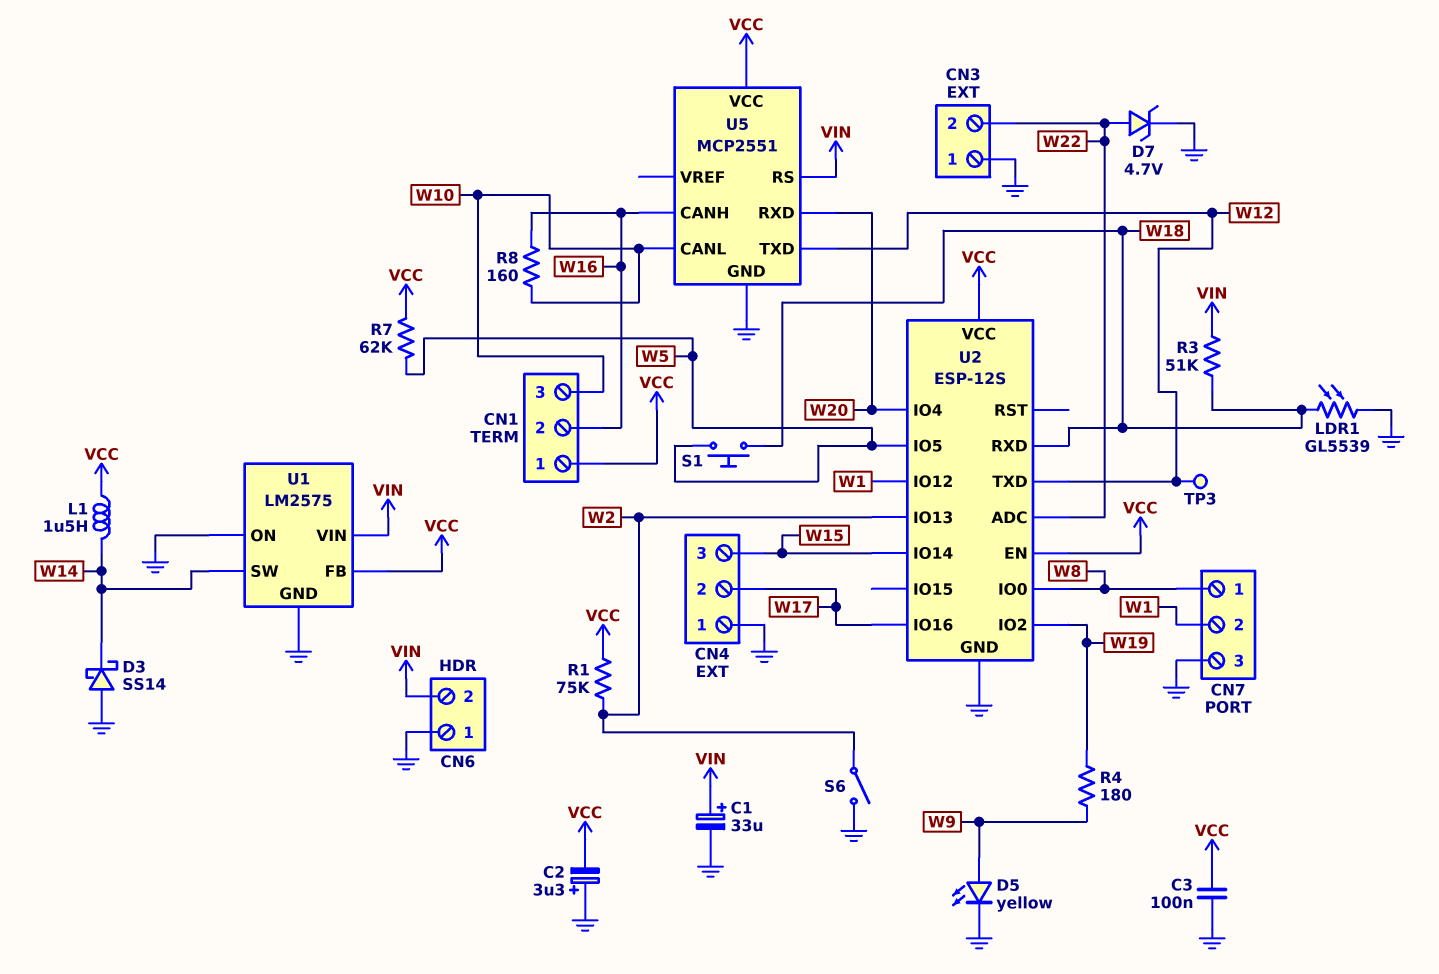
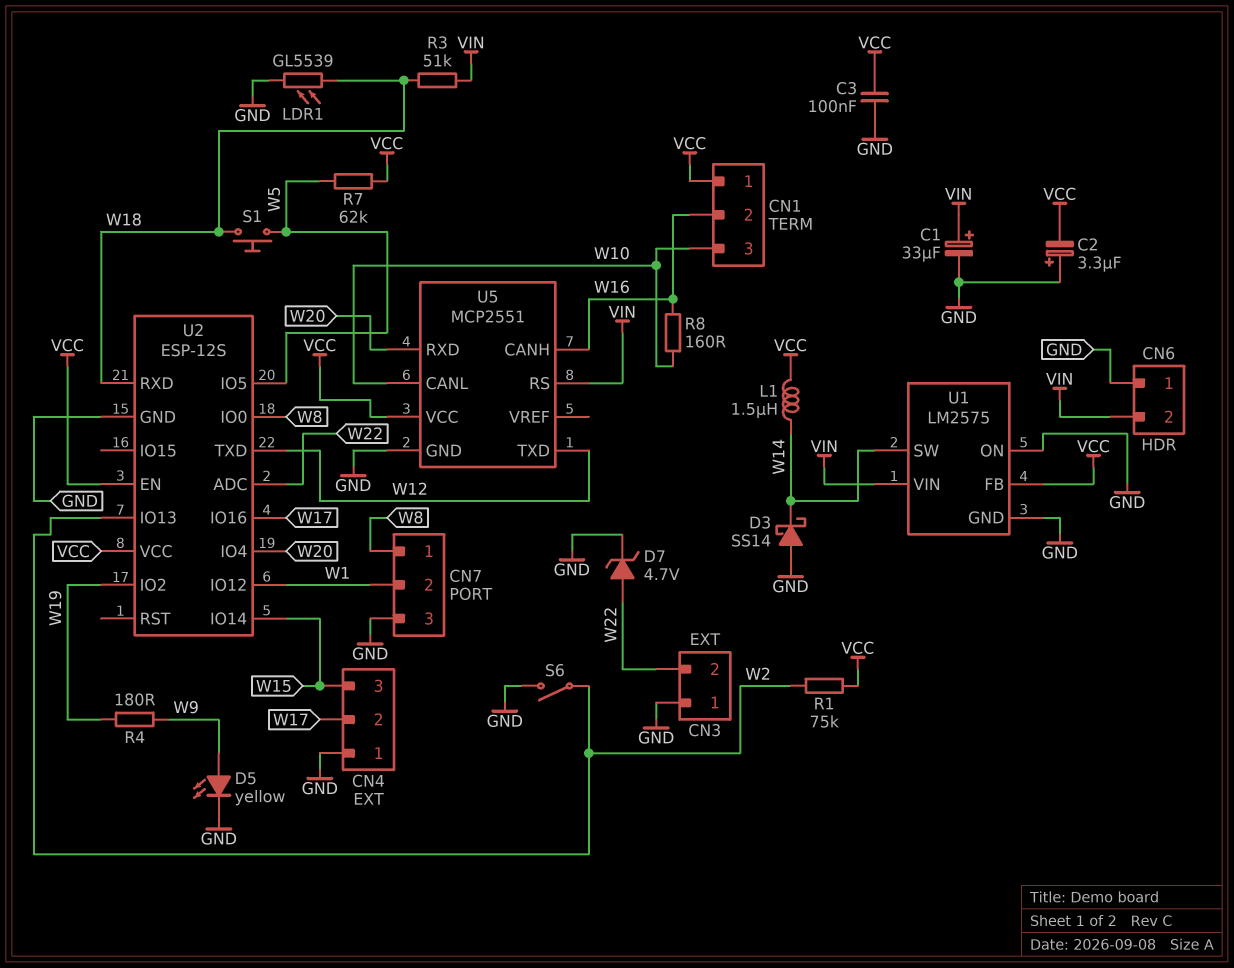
TP3: test point (W12) -> none

